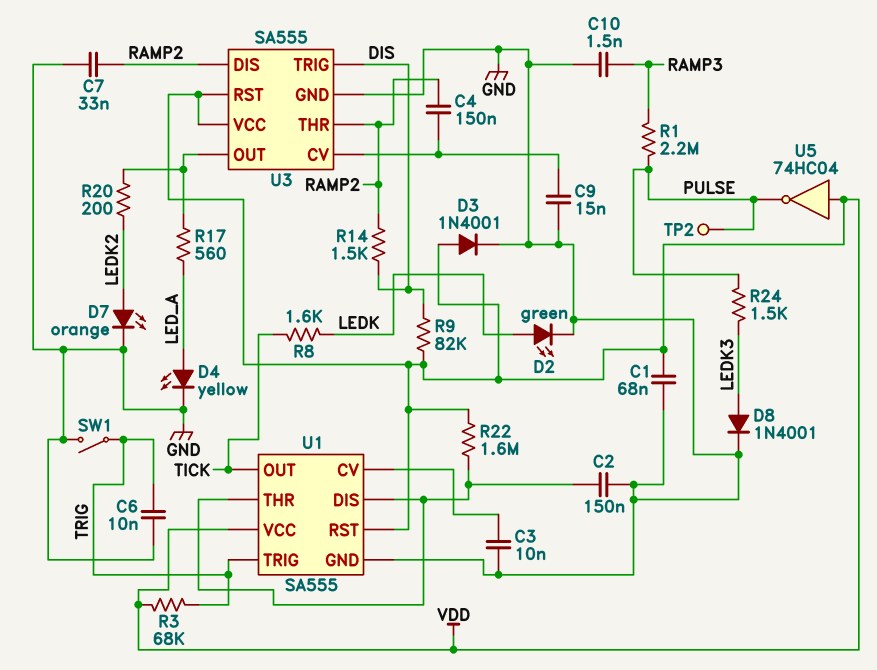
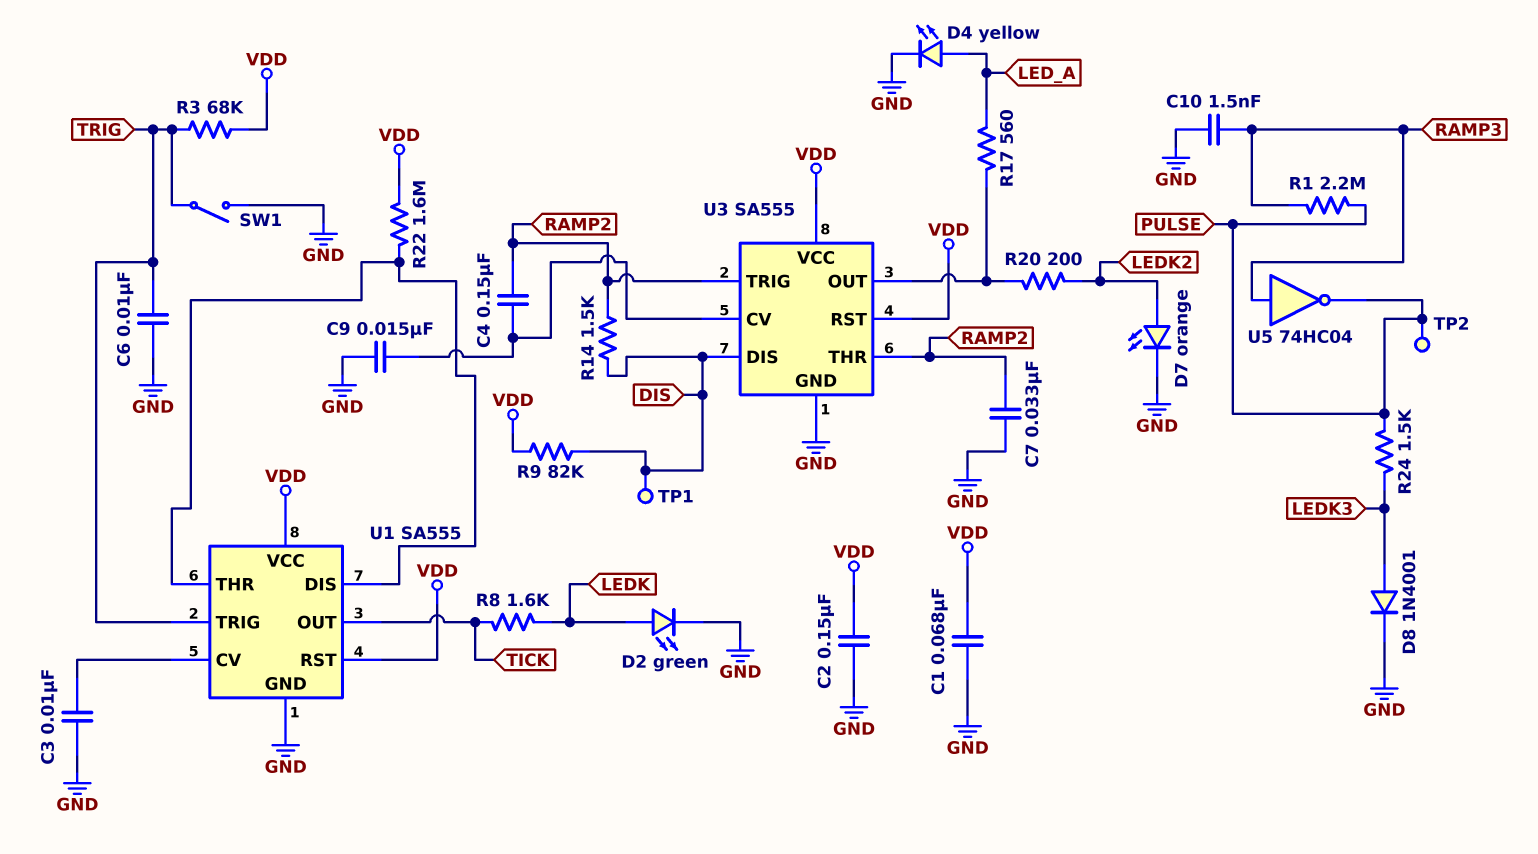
C2: 150nF (GND, U1/DIS) -> 150nF (GND, VDD)
D3: diode 1N4001 (A VDD, K GND) -> none
TP1: none -> test point (DIS)
U3 pin DIS: RAMP2 -> DIS
U3 pin TRIG: DIS -> RAMP2
U5: NOT 74HC04 (in VDD, out PULSE) -> NOT 74HC04 (in RAMP3, out PULSE)

